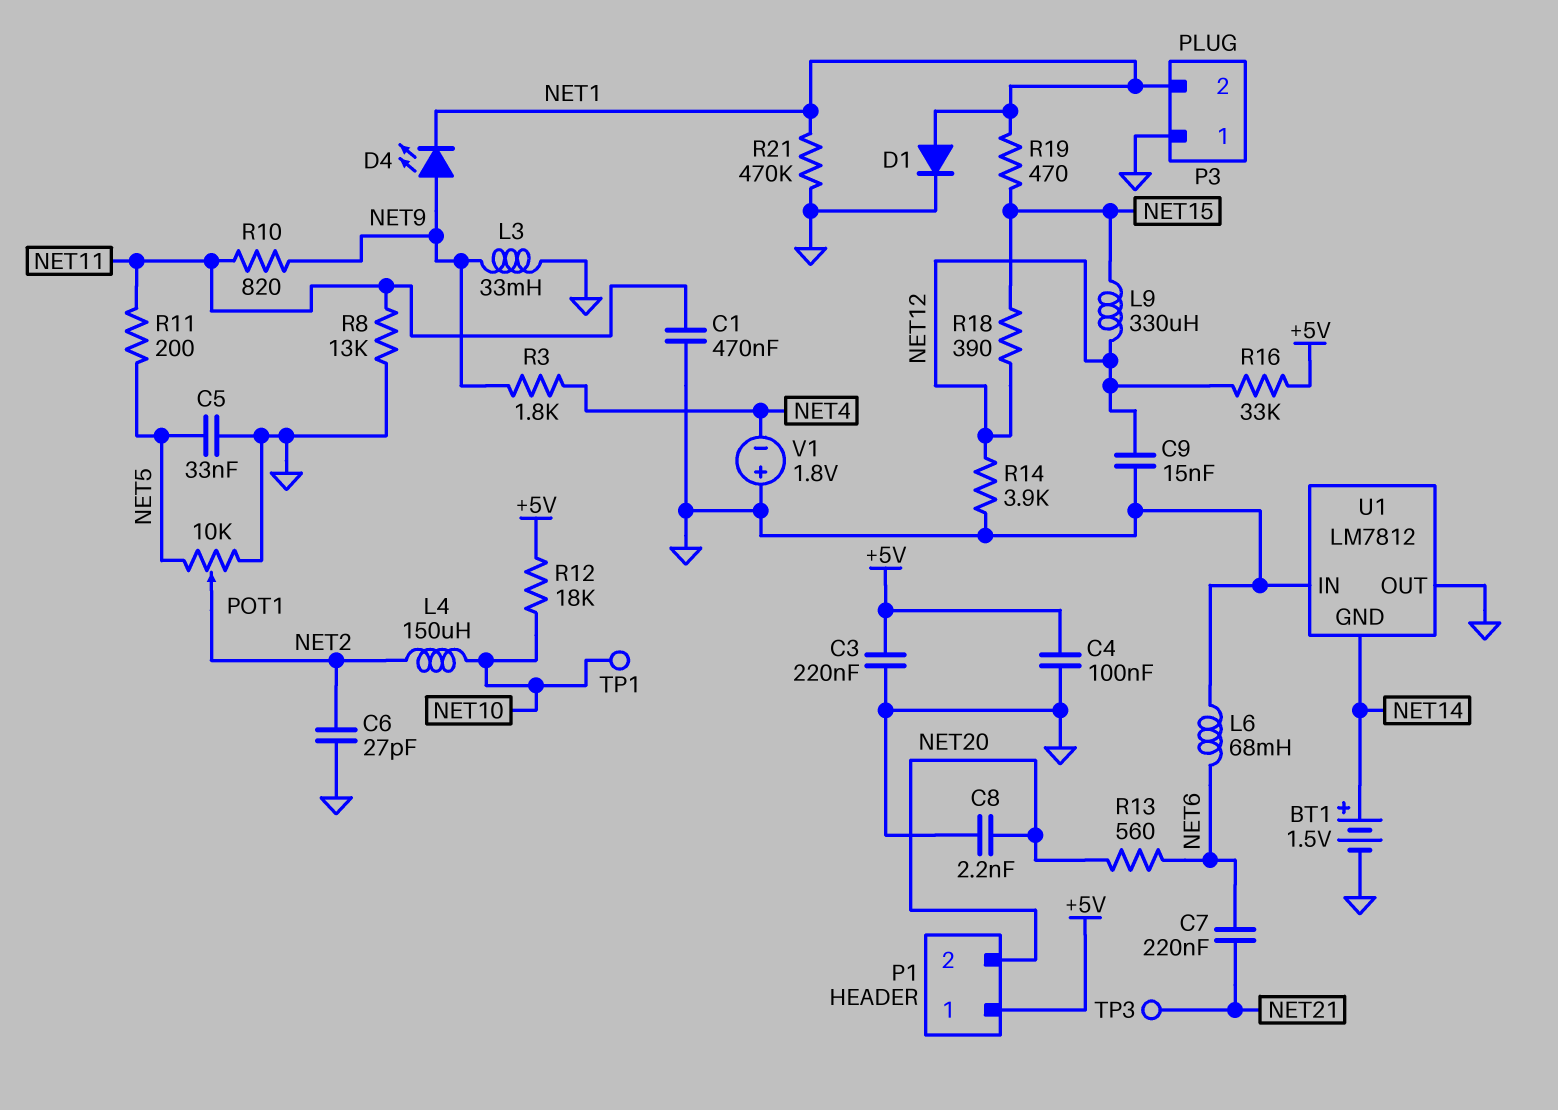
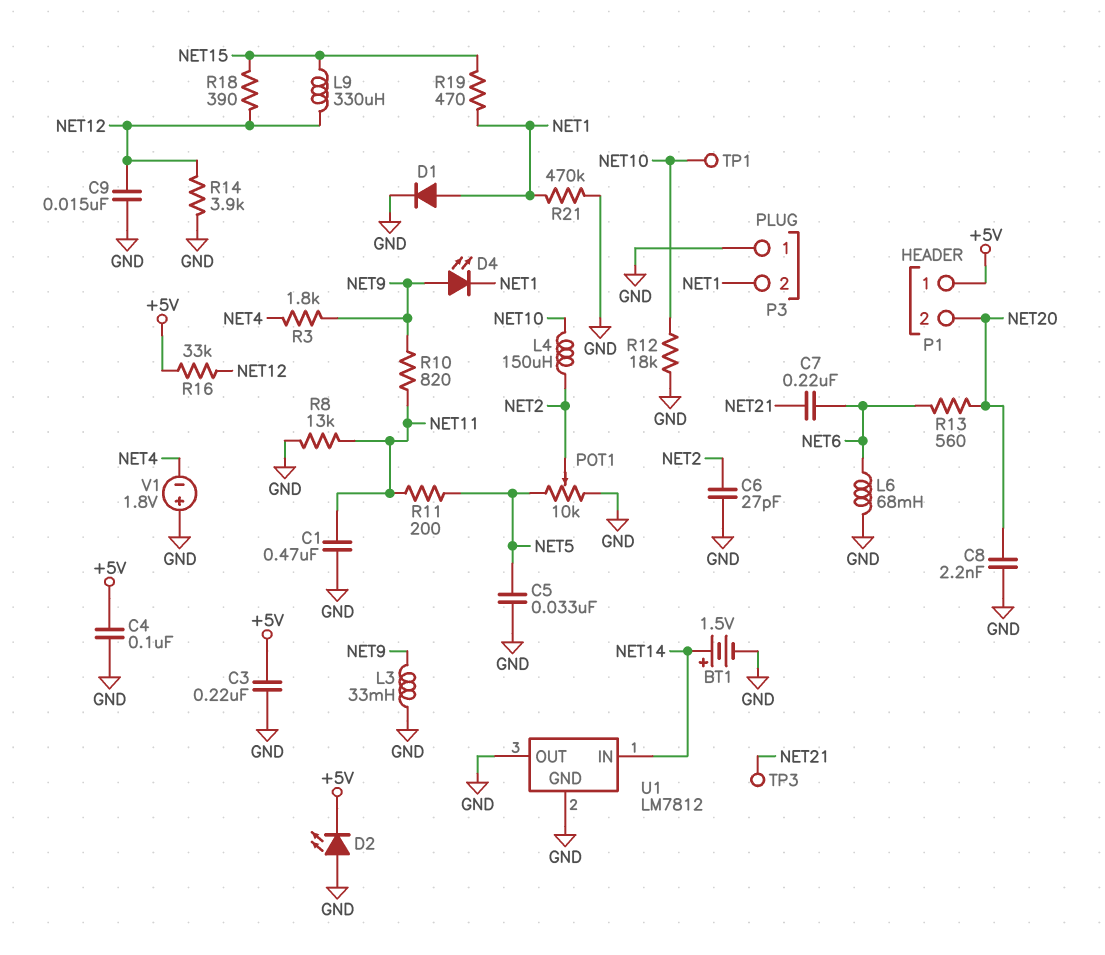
D2: none -> LED (A GND, K +5V)
R12: 18k (+5V, NET10) -> 18k (GND, NET10)
U1 pin GND: NET14 -> GND
U1 pin IN: GND -> NET14

